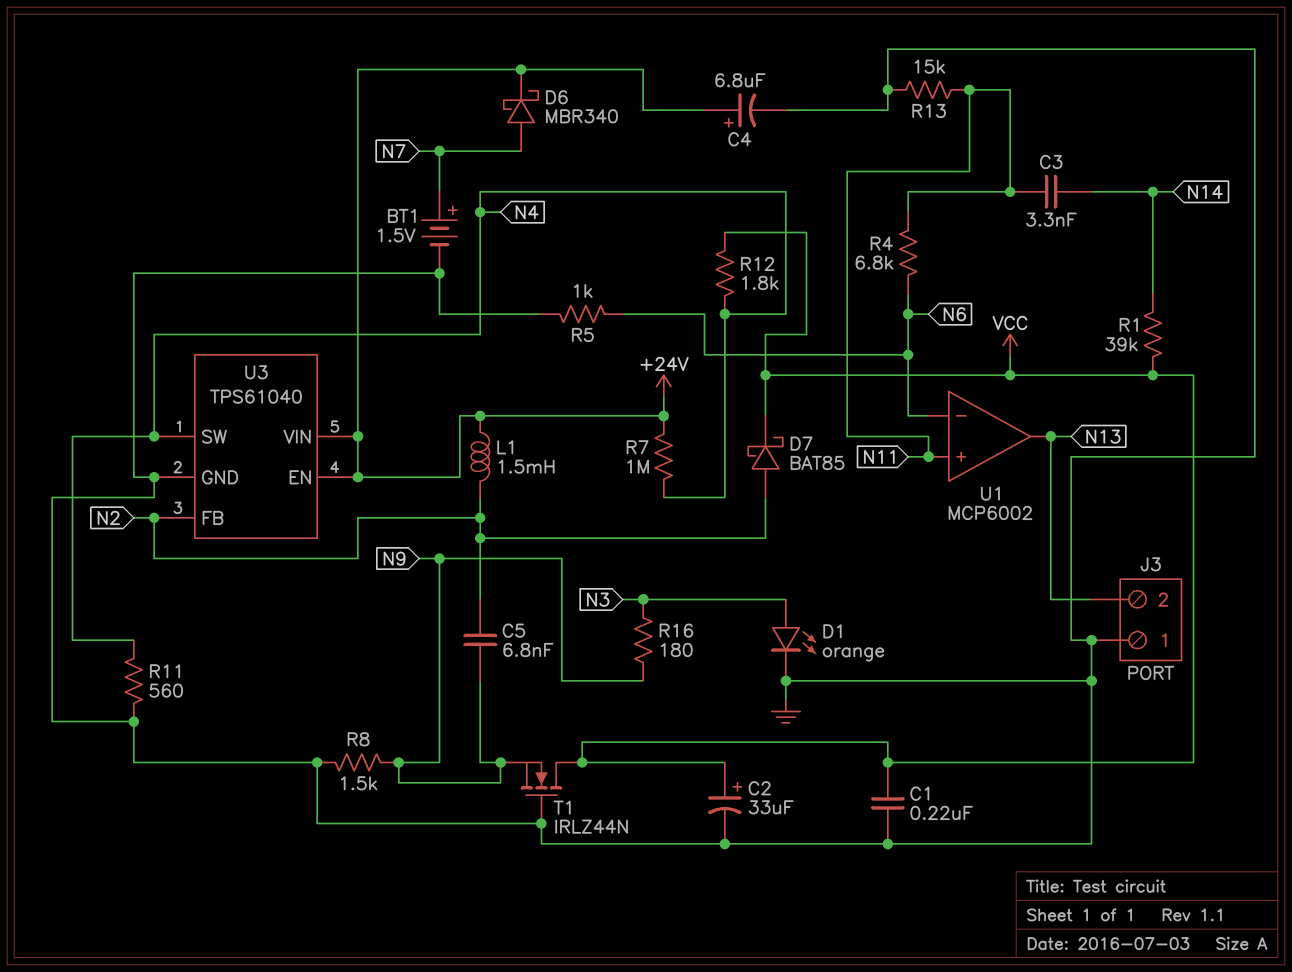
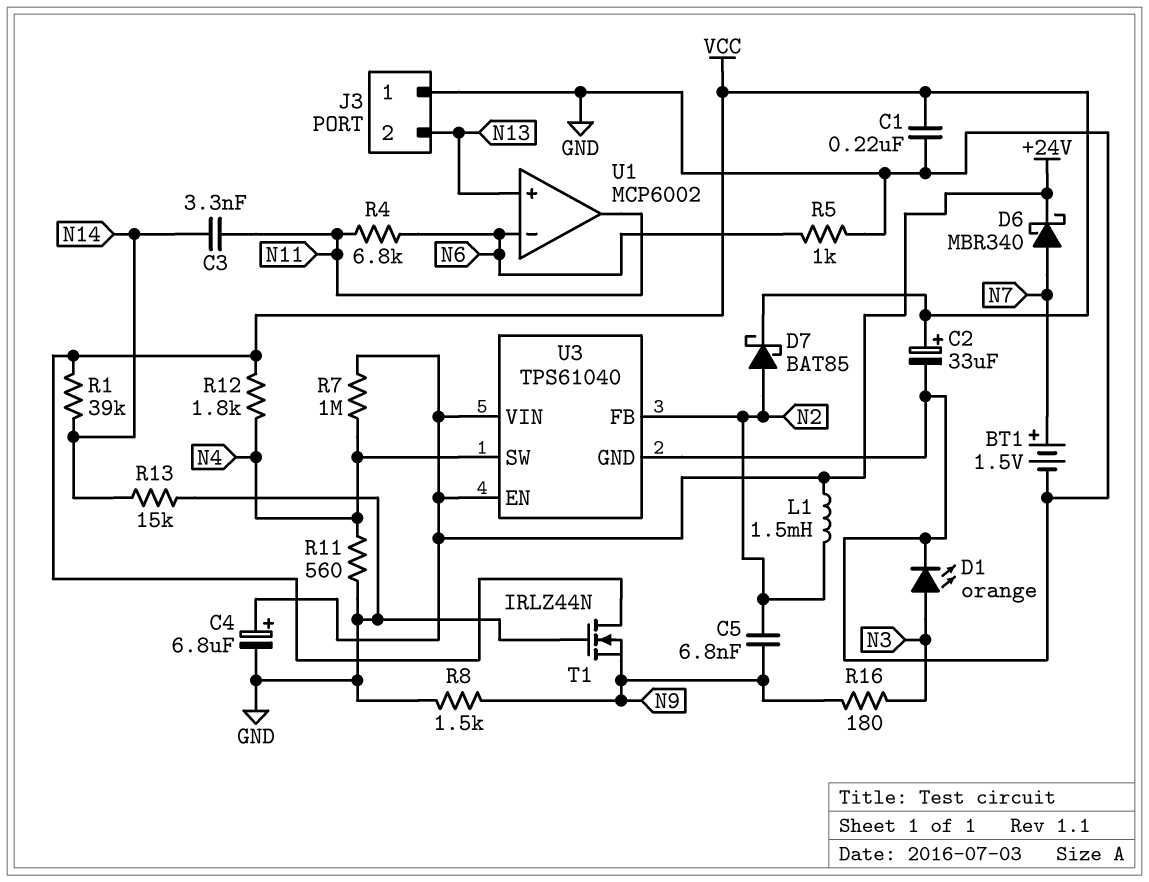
R13: 15k (GND, N11) -> 15k (GND, N14)
U1 pin in+: N11 -> N13
U1 pin out: N13 -> N11

